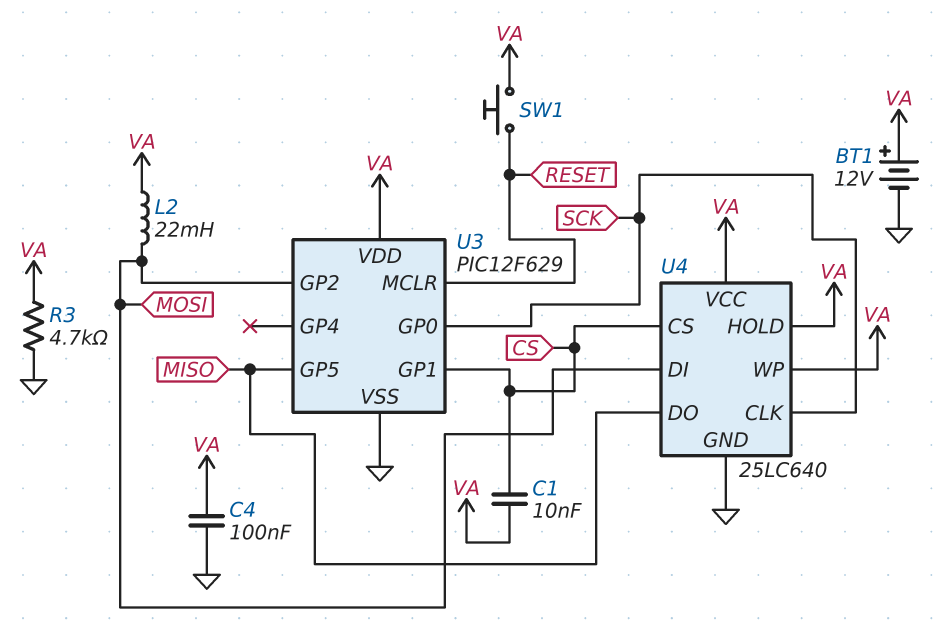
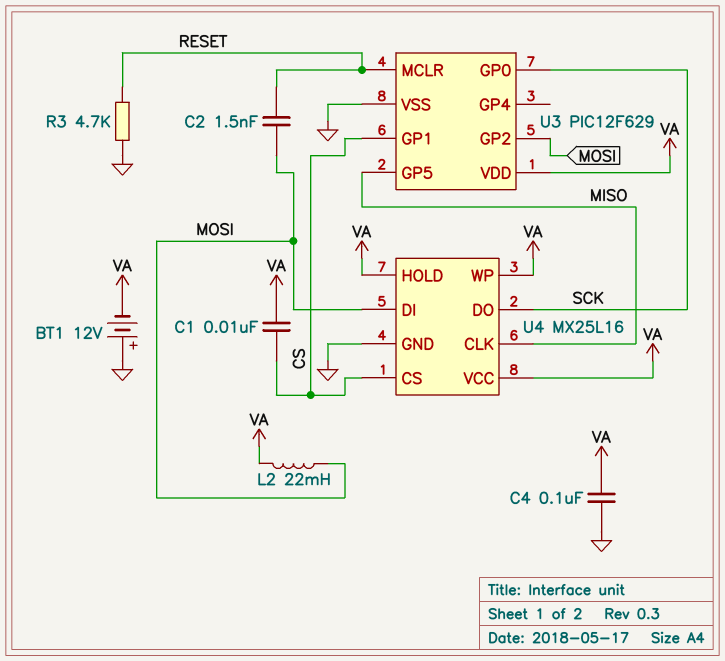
BT1: 12V (plus VA, minus GND) -> 12V (plus GND, minus VA)
C2: none -> 1.5nF (MOSI, RESET)
R3: 4.7k (GND, VA) -> 4.7k (GND, RESET)
SW1: button (RESET, VA) -> none
U4: 25LC640 -> MX25L16
U4 pin CLK: SCK -> MISO
U4 pin DO: MISO -> SCK

